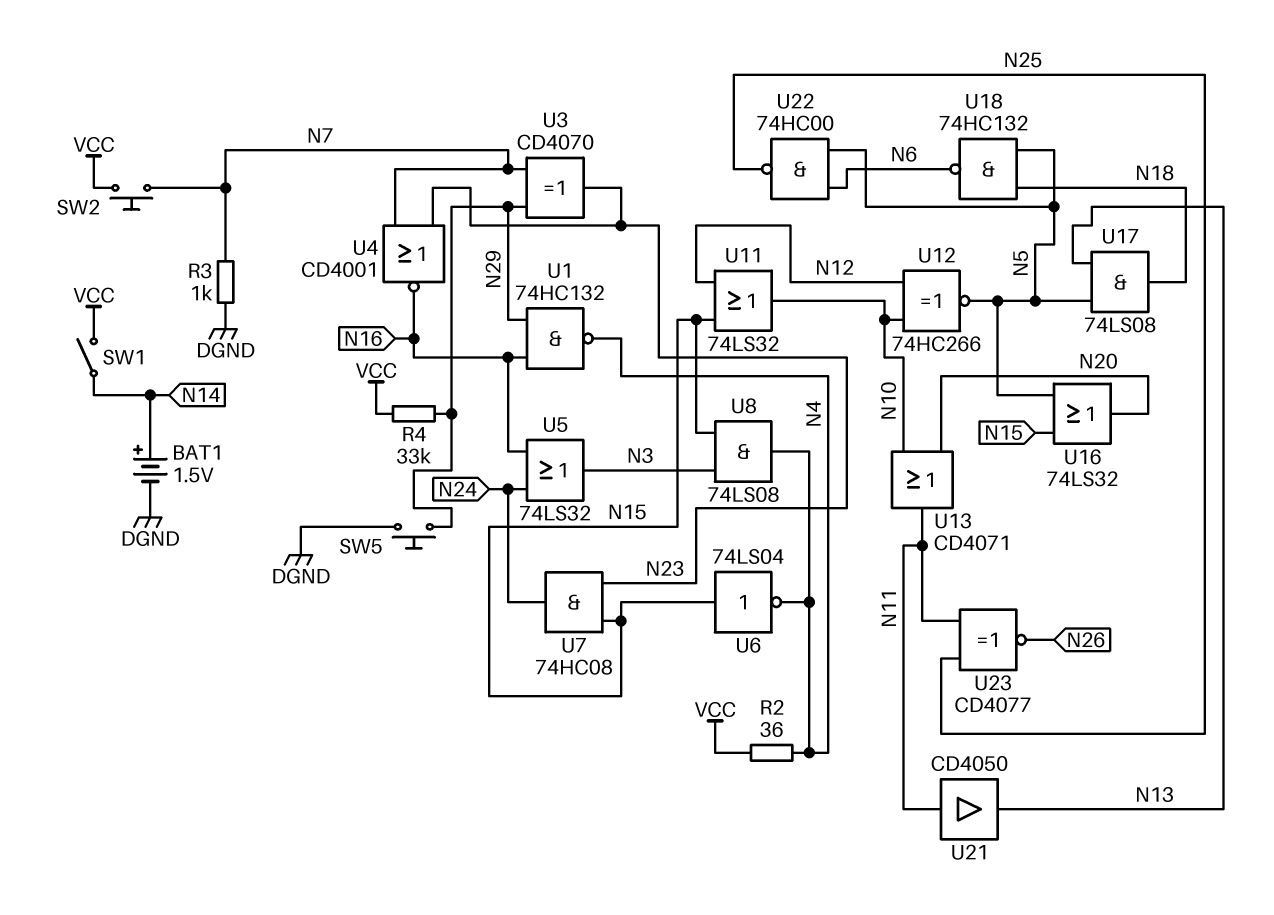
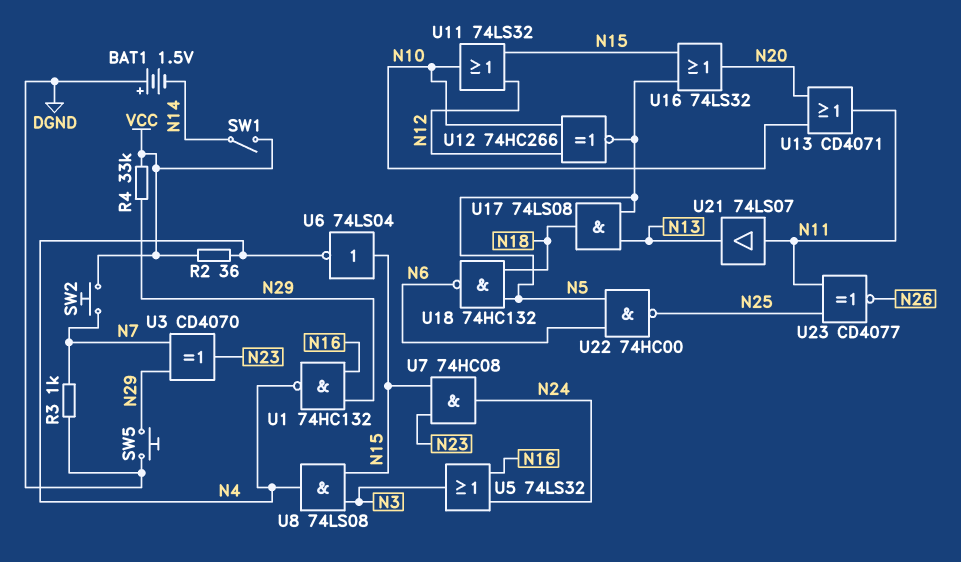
BAT1: 1.5V (plus N14, minus DGND) -> 1.5V (plus DGND, minus N14)
U4: NOR CD4001 (in N7, in N23, out N16) -> none
U21: buffer CD4050 (in N11, out N13) -> buffer 74LS07 (in N11, out N13)

